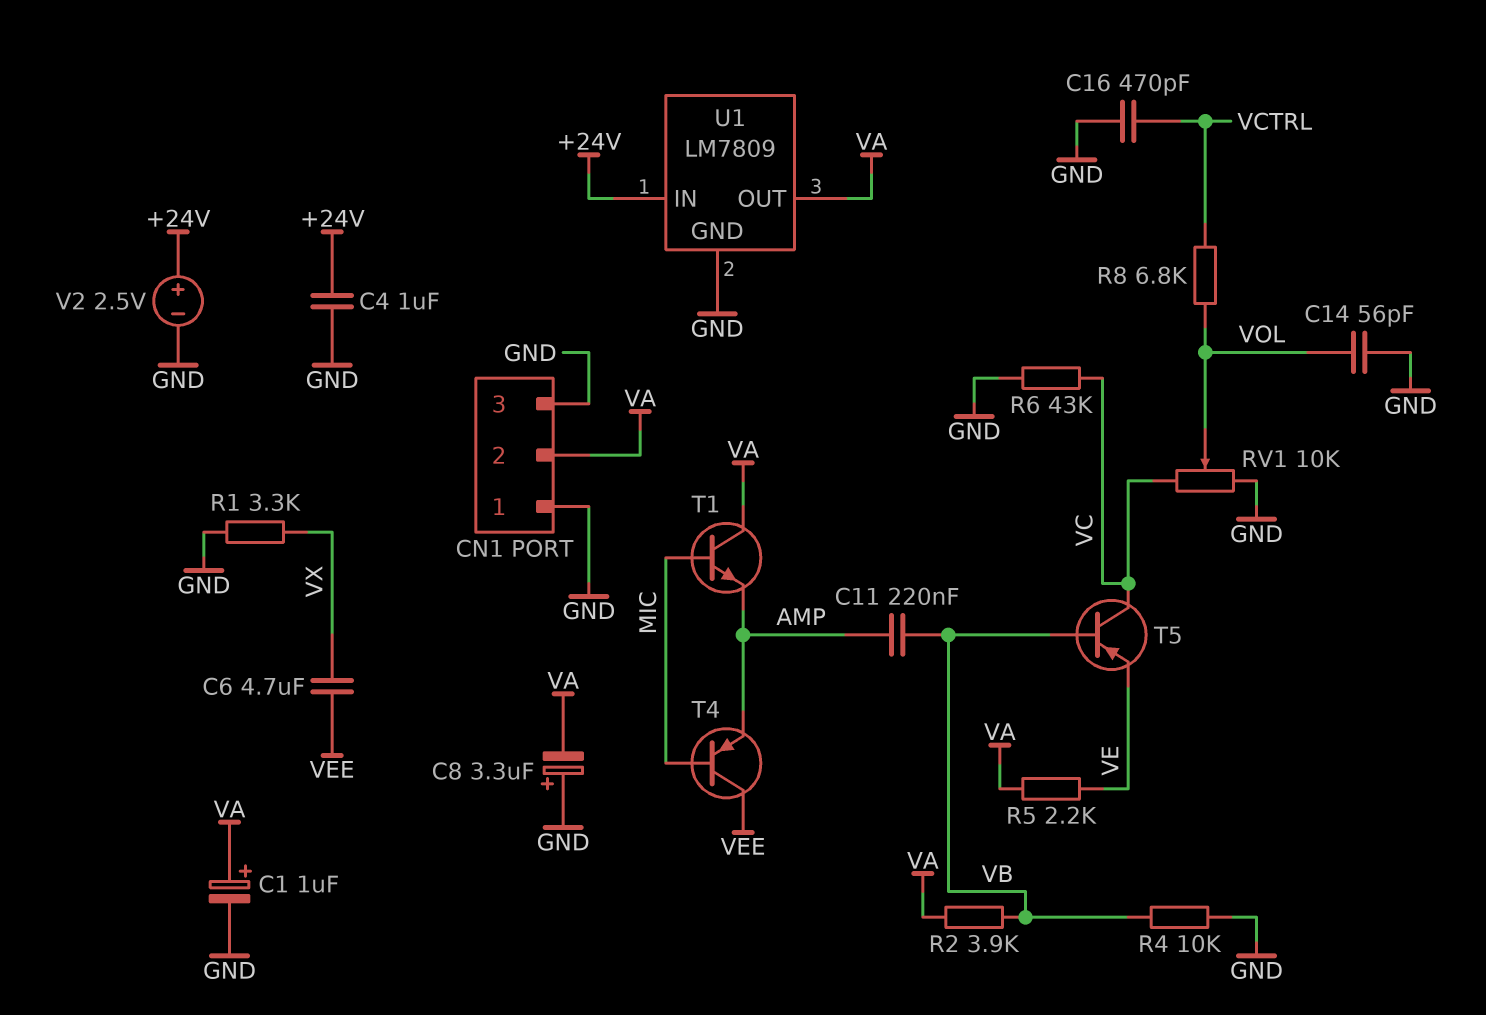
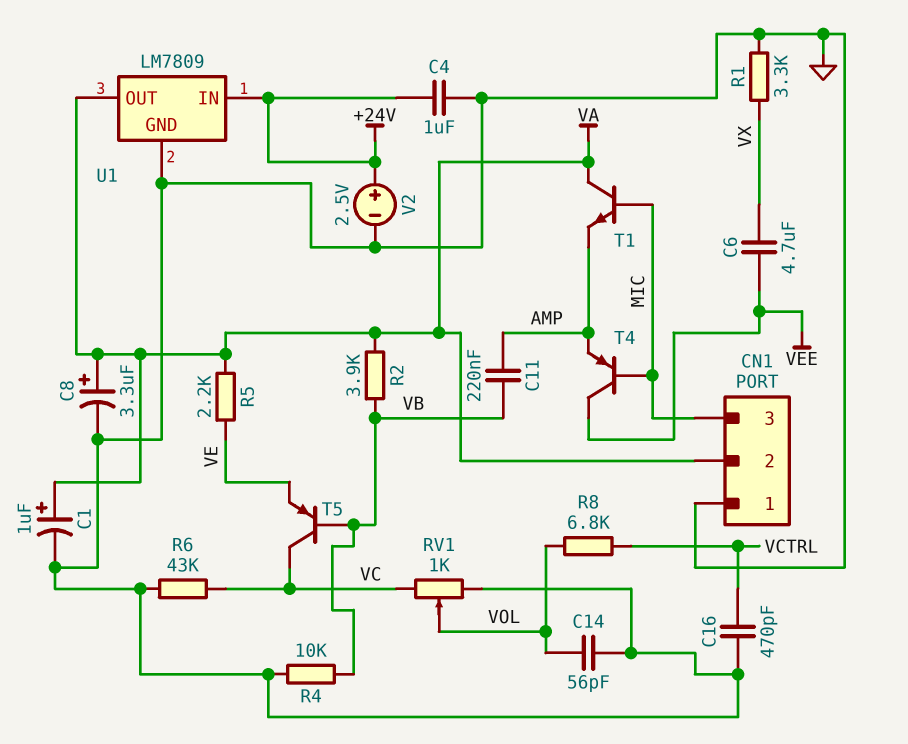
C8: 3.3uF (plus GND, minus VA) -> 3.3uF (plus VA, minus GND)
CN1 pin 3: GND -> MIC
RV1: 10k (GND, VC, wiper VOL) -> 1k (GND, VC, wiper VOL)

